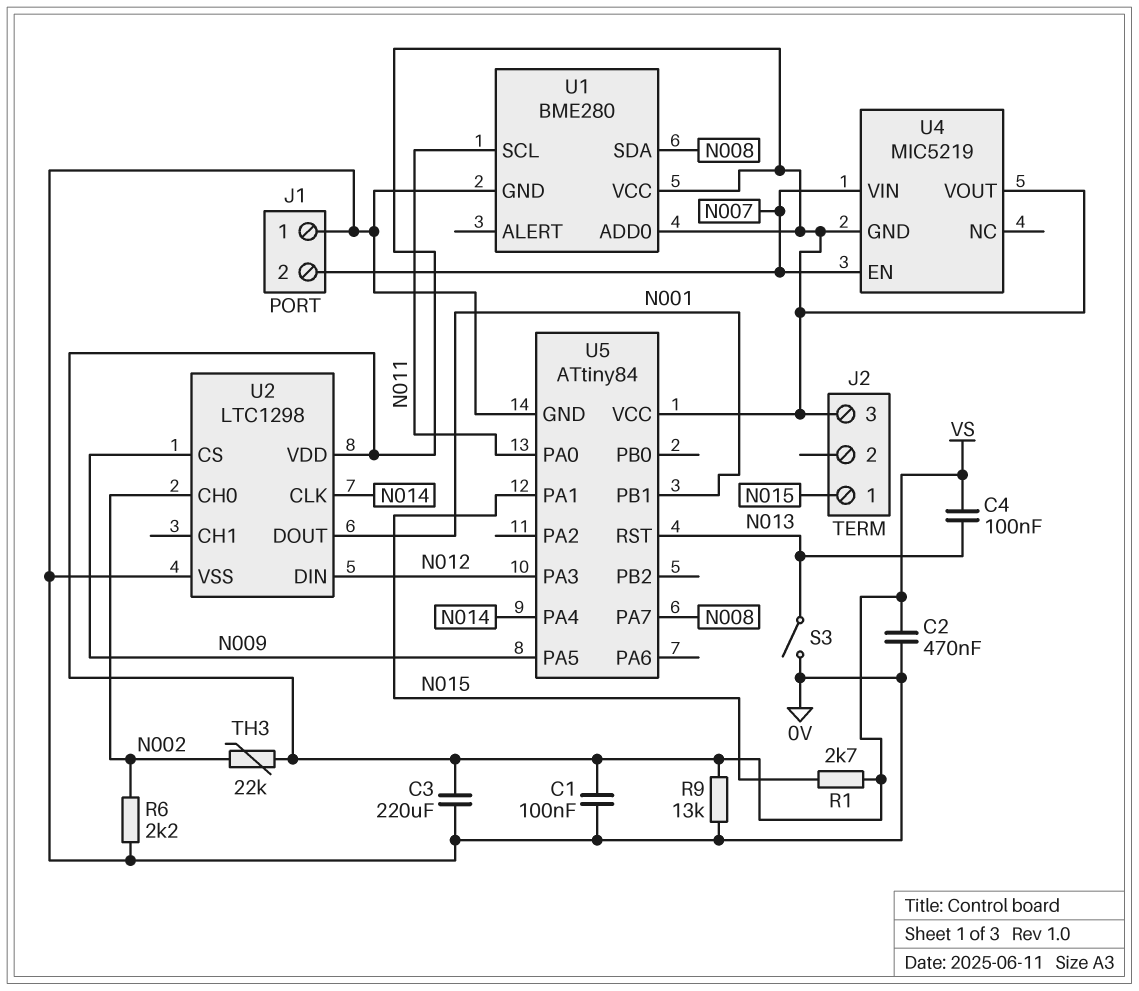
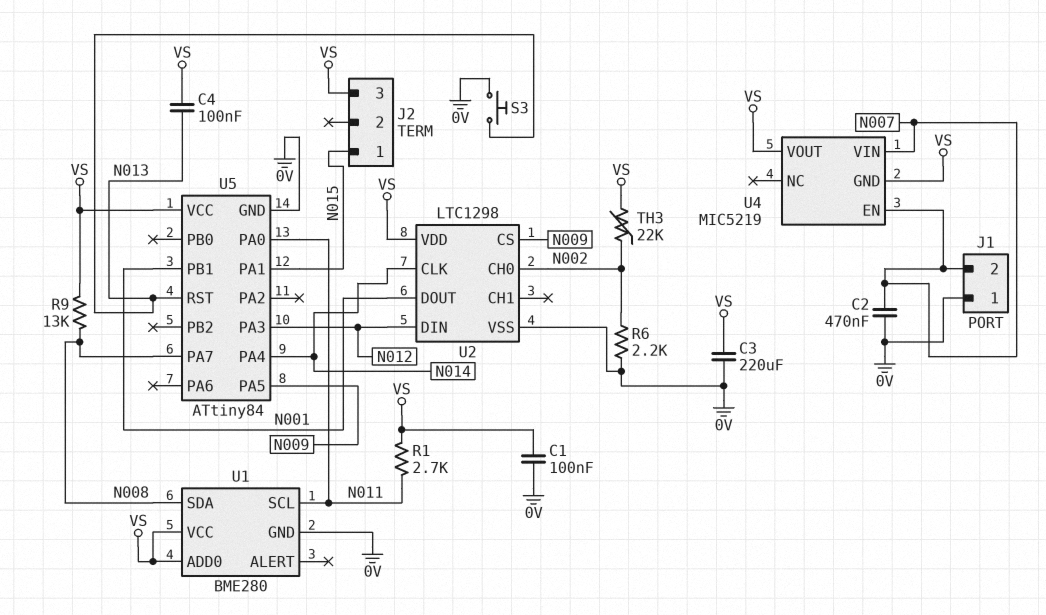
C2: 470nF (0V, VS) -> 470nF (0V, N007)
R1: 2.7k (N015, VS) -> 2.7k (N011, VS)
R9: 13k (0V, VS) -> 13k (N008, VS)
S3: switch (0V, N013) -> button (0V, N013)

